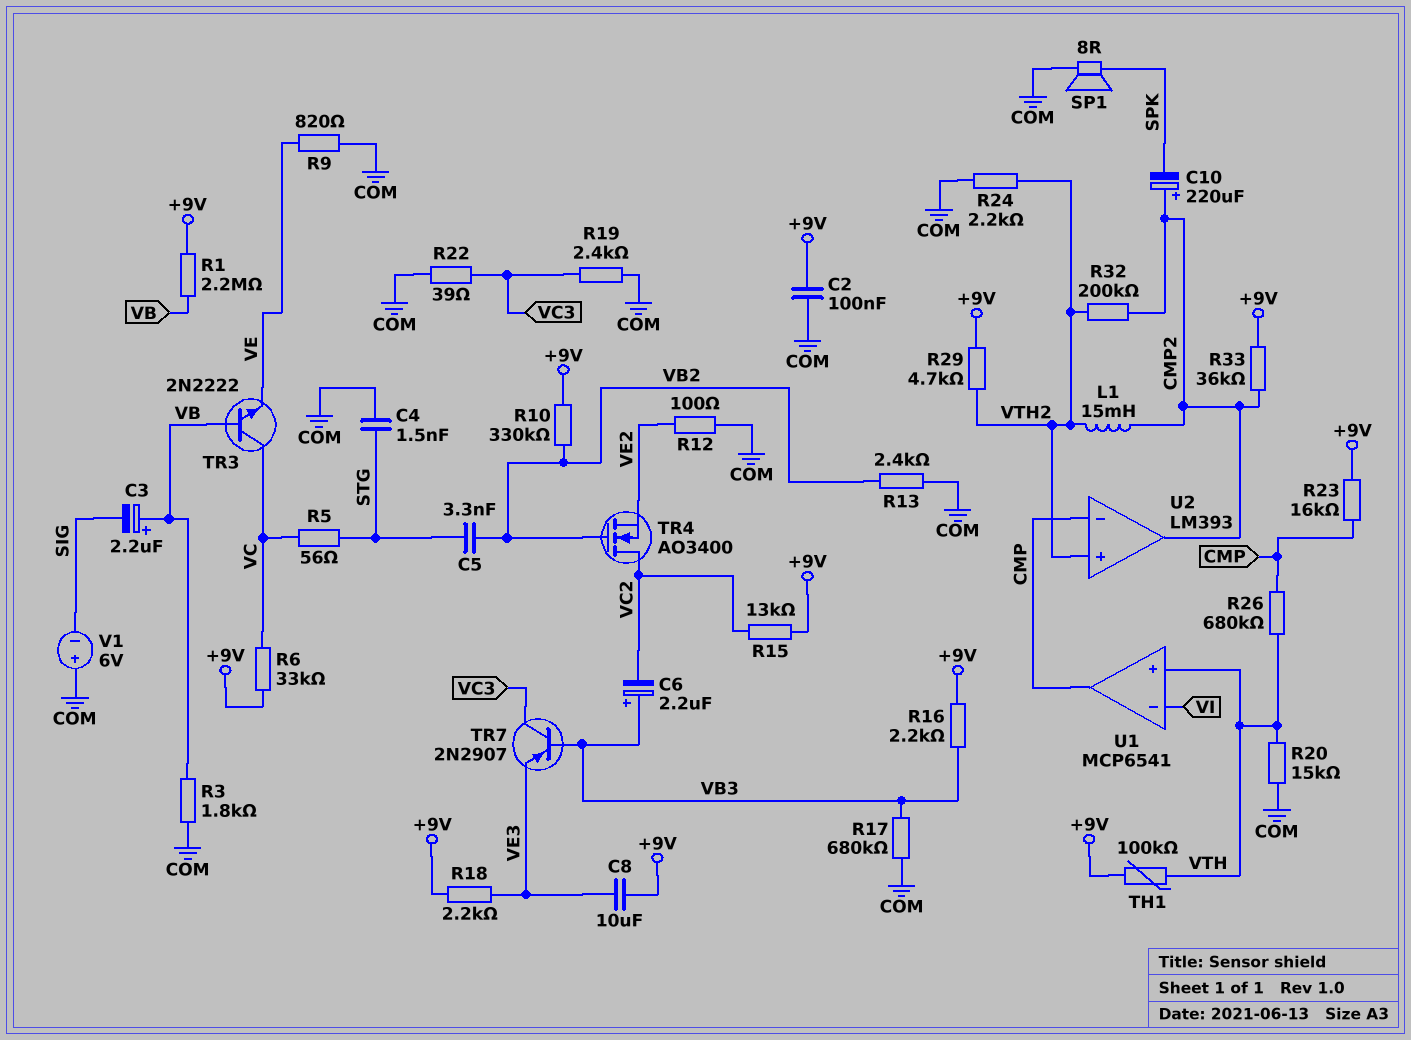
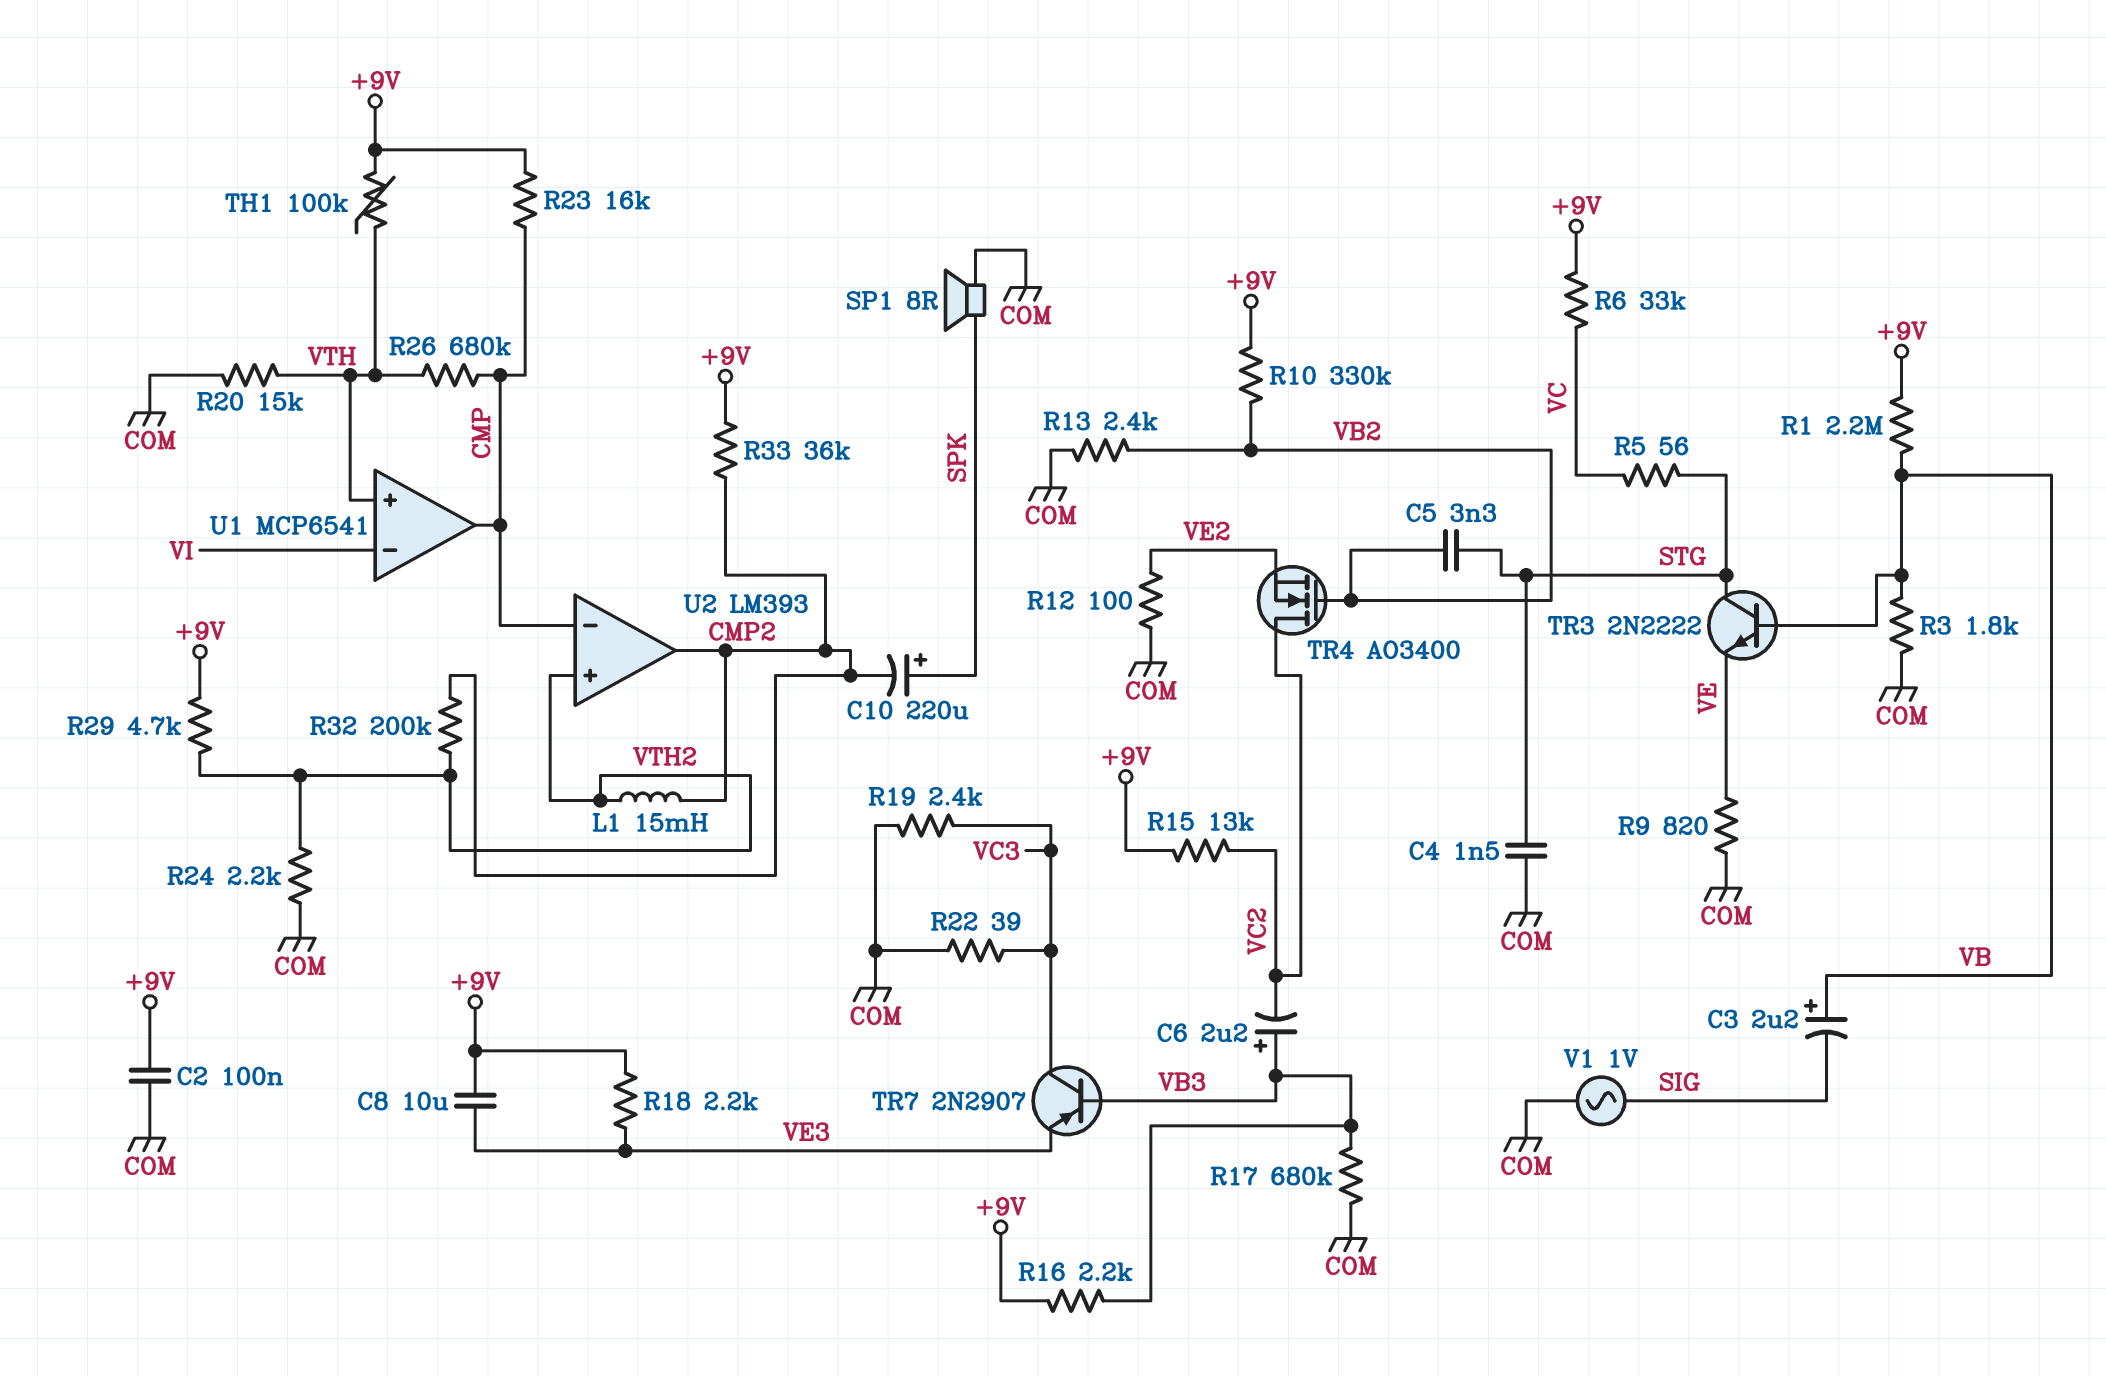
C10: 220uF (plus CMP2, minus SPK) -> 220uF (plus SPK, minus CMP2)
TR3: NPN 2N2222 (B VB, C VC, E VE) -> NPN 2N2222 (B VB, C STG, E VE)
V1: 6V (plus COM, minus SIG) -> AC 1V (COM, SIG)

